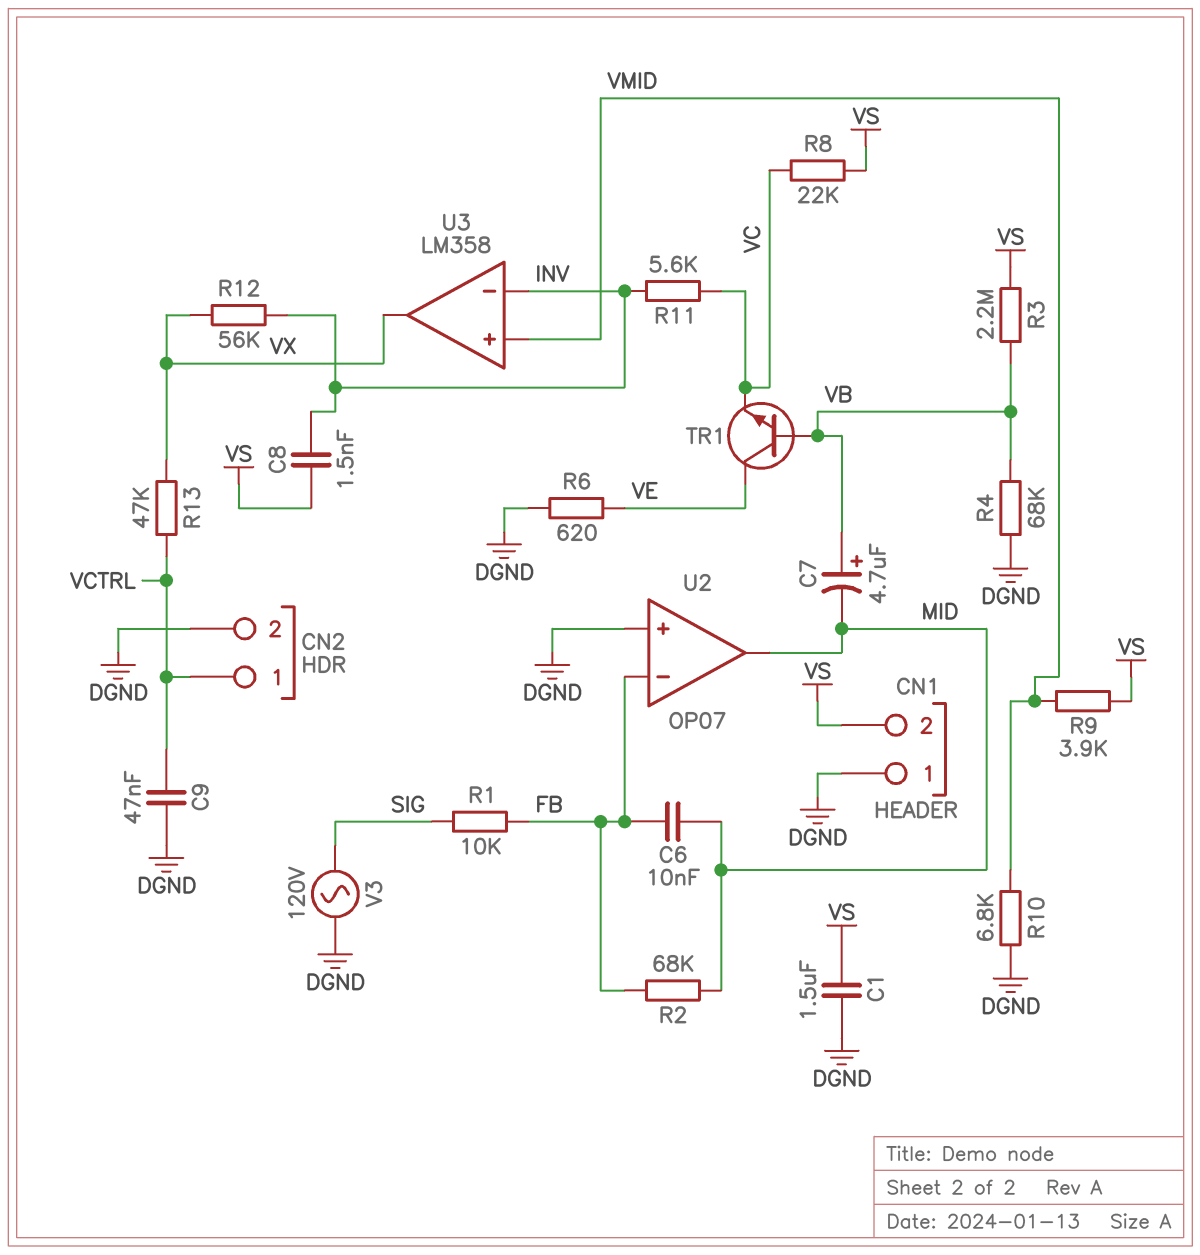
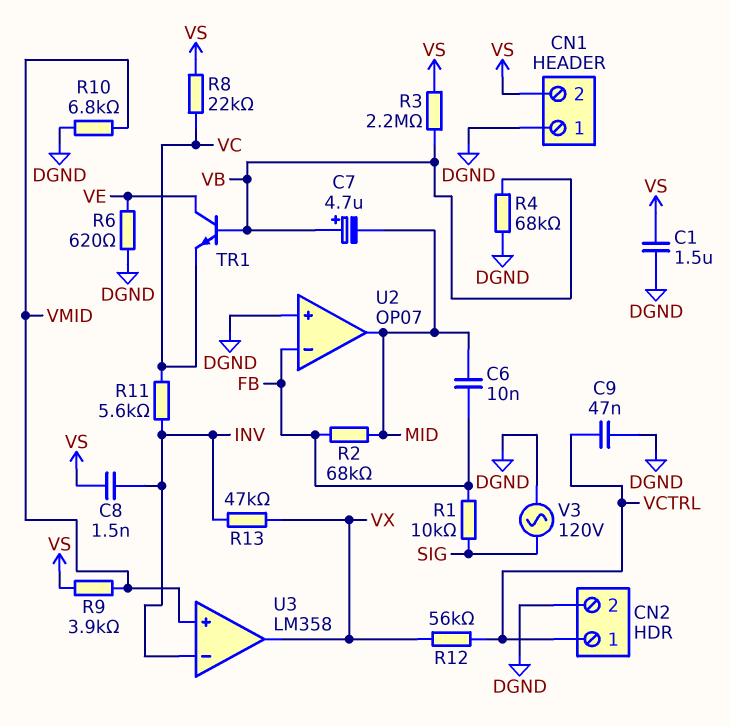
R12: 56k (INV, VX) -> 56k (VCTRL, VX)
R13: 47k (VCTRL, VX) -> 47k (INV, VX)

